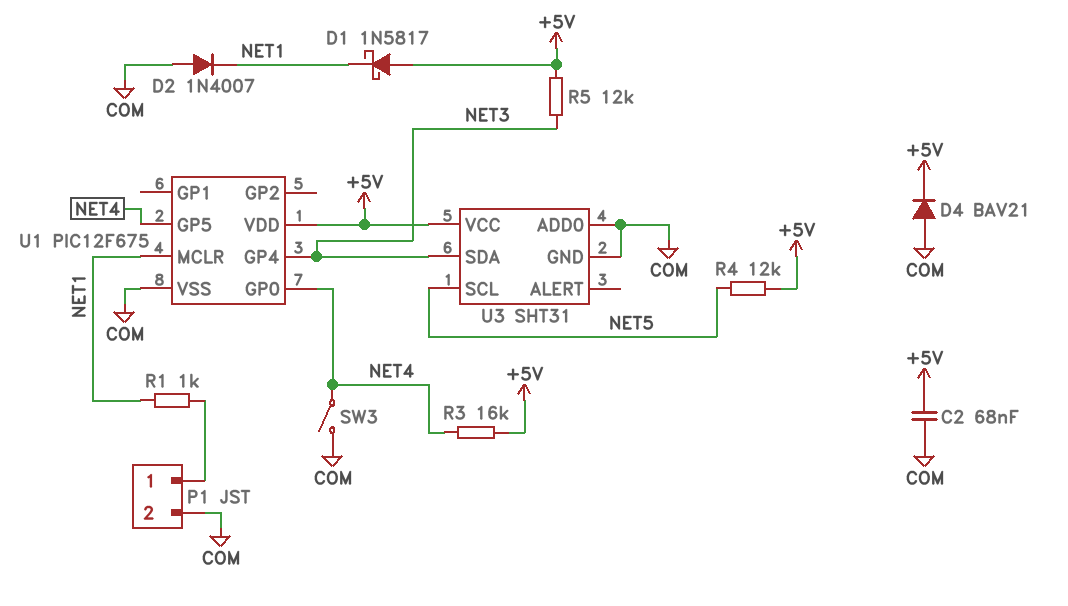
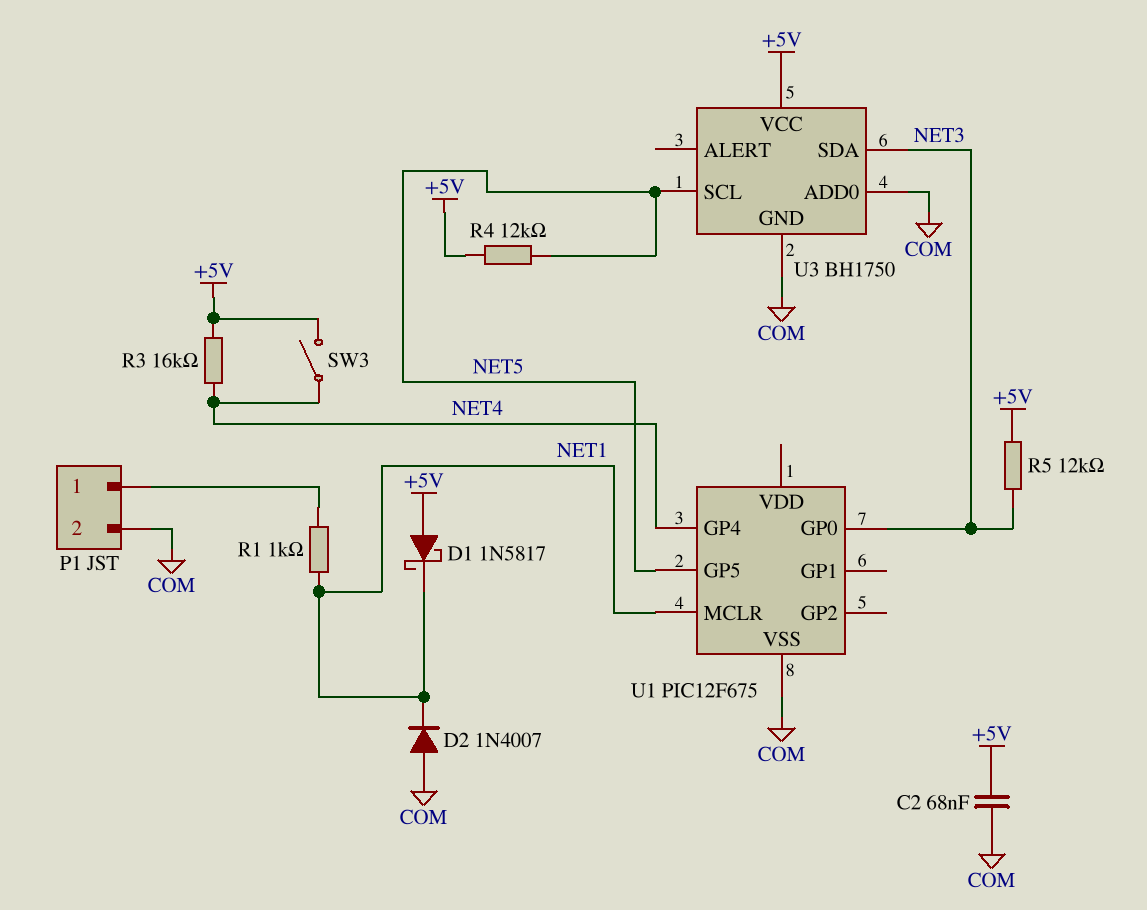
D4: diode BAV21 (A COM, K +5V) -> none
SW3: switch (COM, NET4) -> switch (+5V, NET4)
U1 pin GP0: NET4 -> NET3
U1 pin GP4: NET3 -> NET4
U1 pin GP5: NET4 -> NET5
U1 pin VDD: +5V -> none
U3: SHT31 -> BH1750

